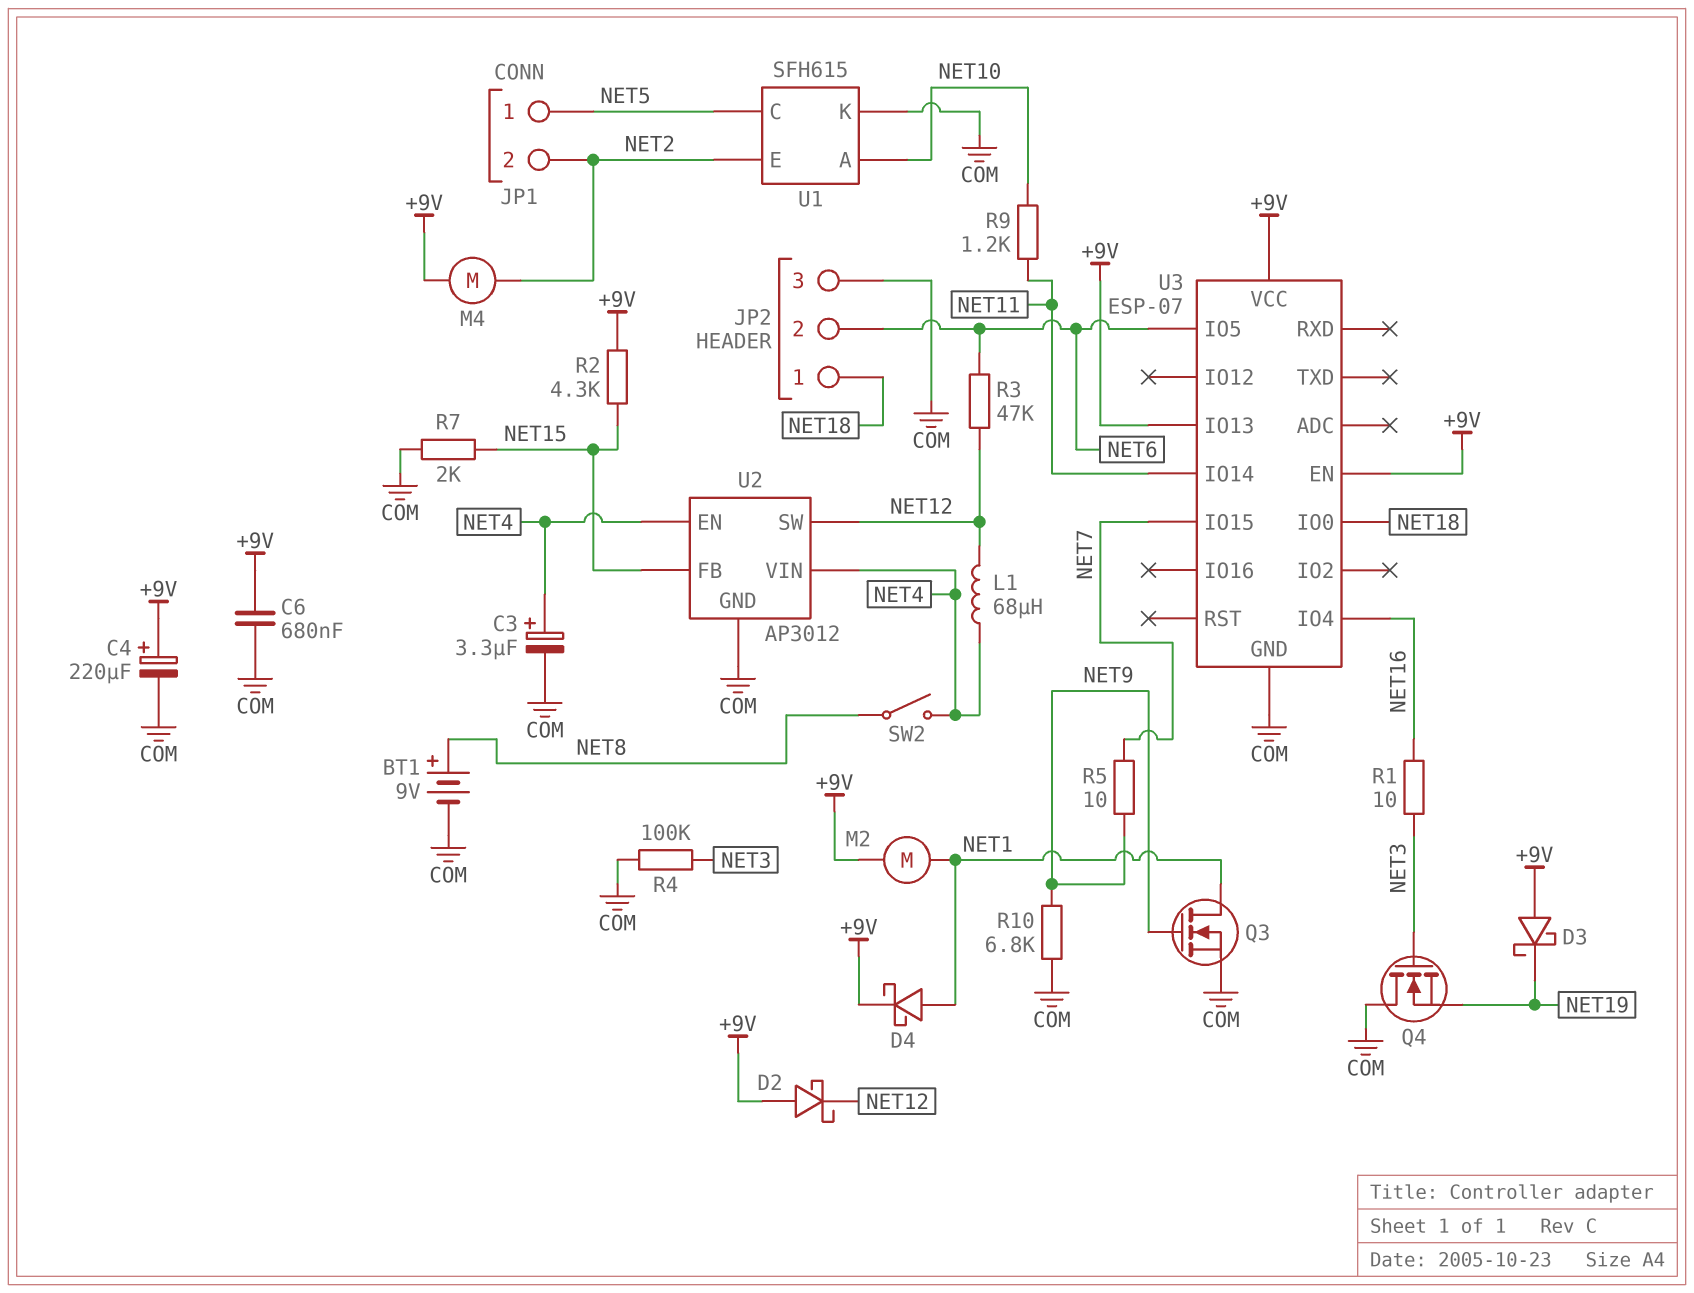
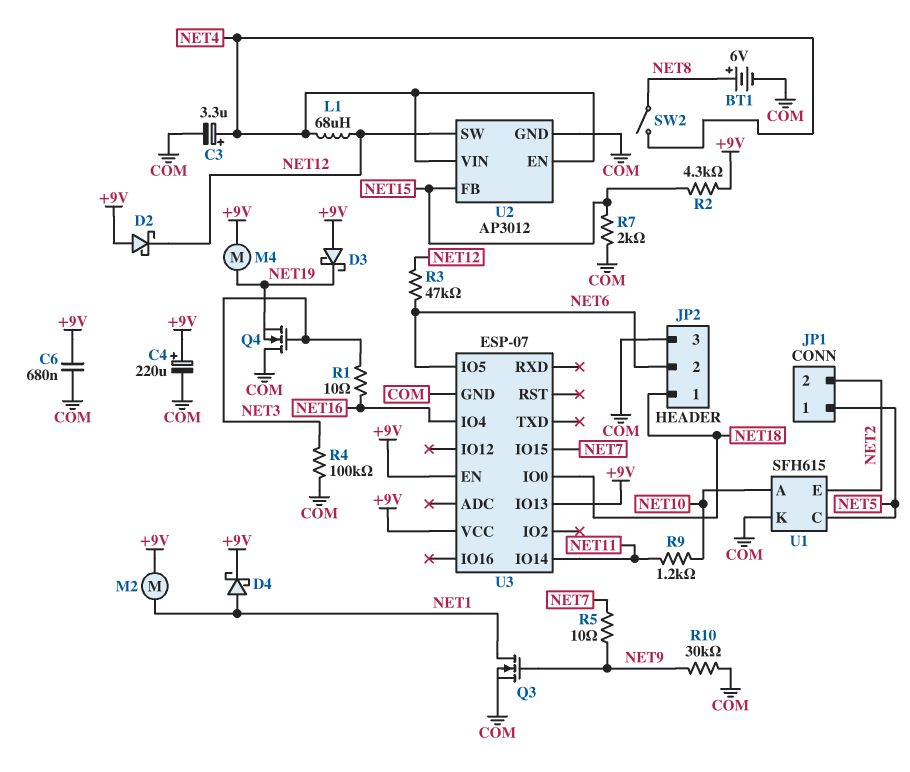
BT1: 9V (plus NET8, minus COM) -> 6V (plus NET8, minus COM)
M4: motor (+9V, NET2) -> motor (+9V, NET19)
R10: 6.8k (COM, NET9) -> 30k (COM, NET9)

